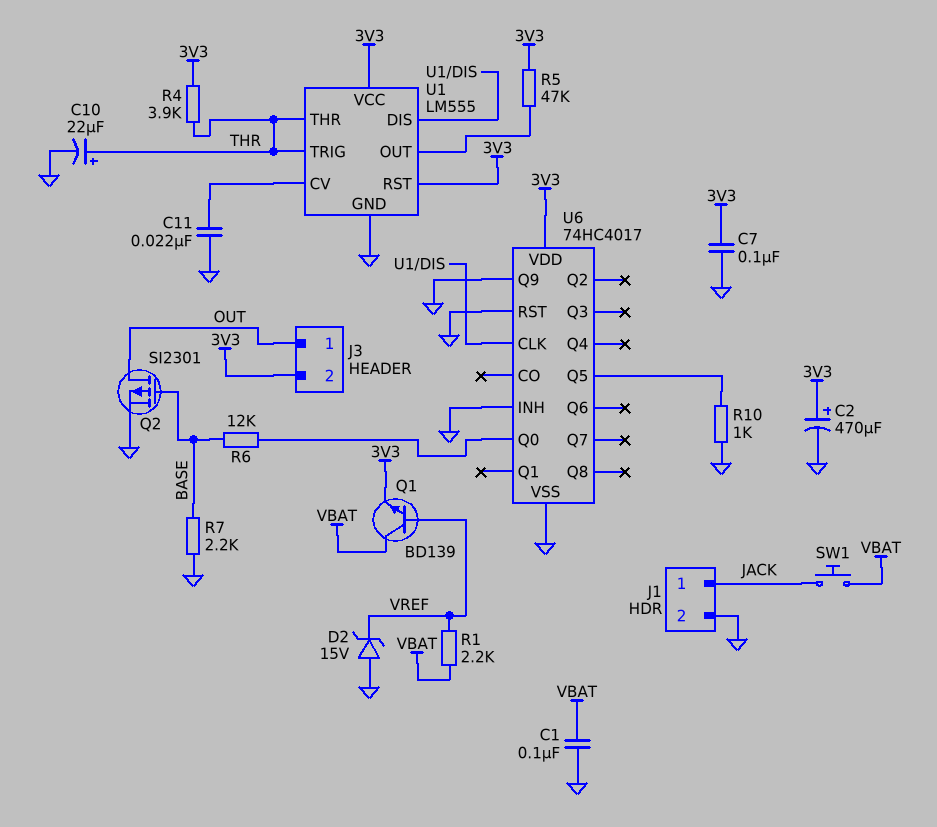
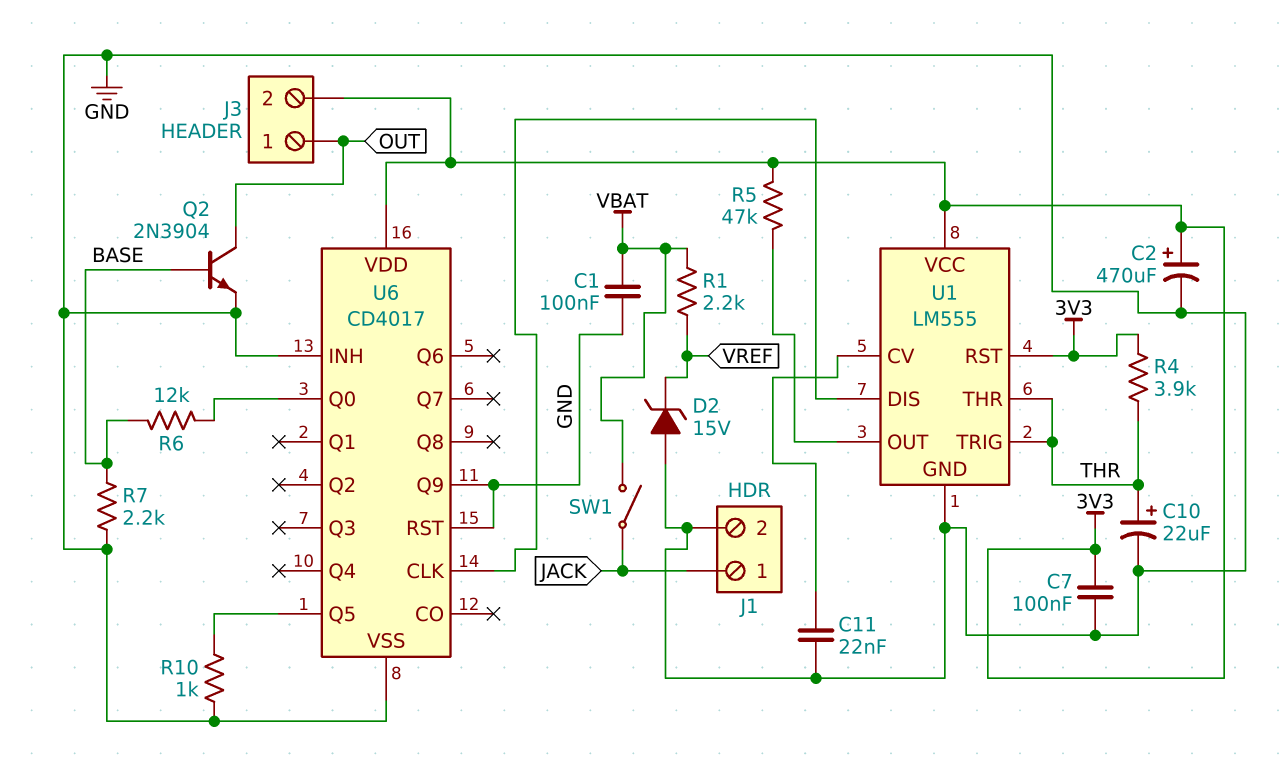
Q1: NPN BD139 (B VREF, C VBAT, E 3V3) -> none
Q2: PMOS SI2301 (G BASE, D OUT, S GND) -> NPN 2N3904 (B BASE, C OUT, E GND)
SW1: button (JACK, VBAT) -> switch (JACK, VBAT)
U6: 74HC4017 -> CD4017

